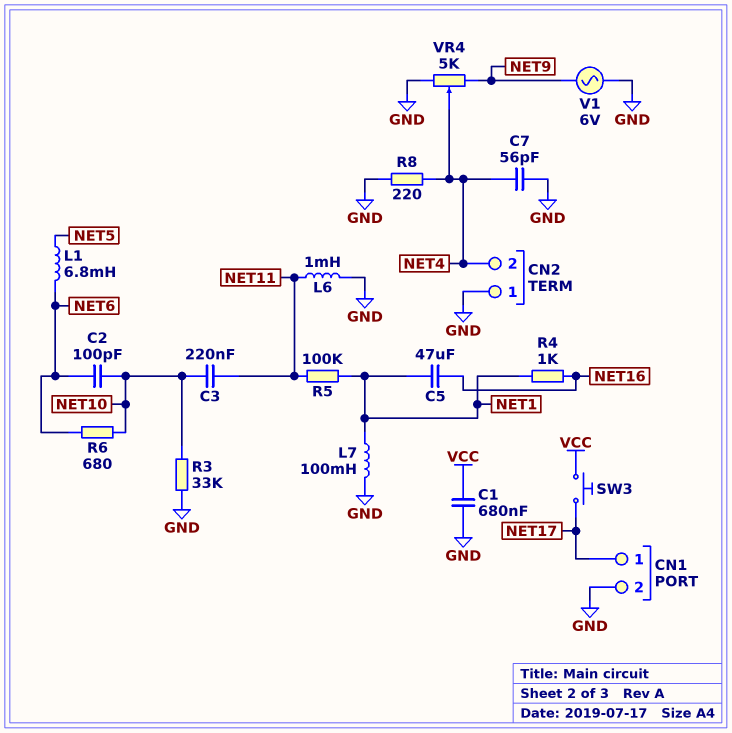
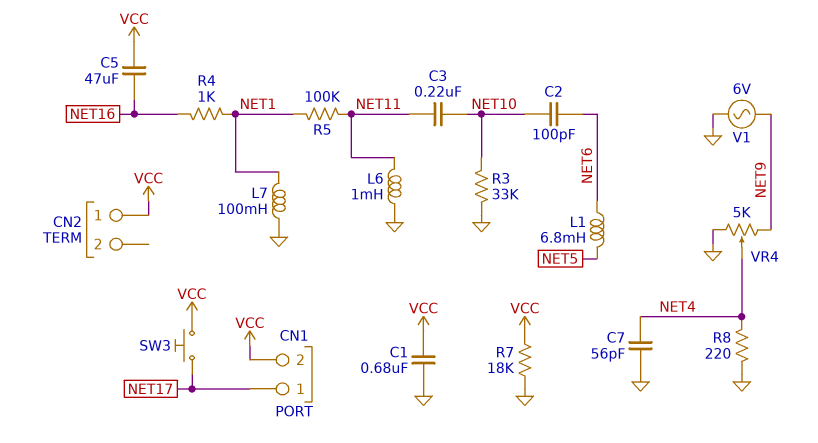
C5: 47uF (NET1, NET16) -> 47uF (NET16, VCC)
CN1 pin 2: GND -> VCC
CN2 pin 1: GND -> VCC
CN2 pin 2: NET4 -> none
R6: 680 (NET6, NET10) -> none
R7: none -> 18k (GND, VCC)

